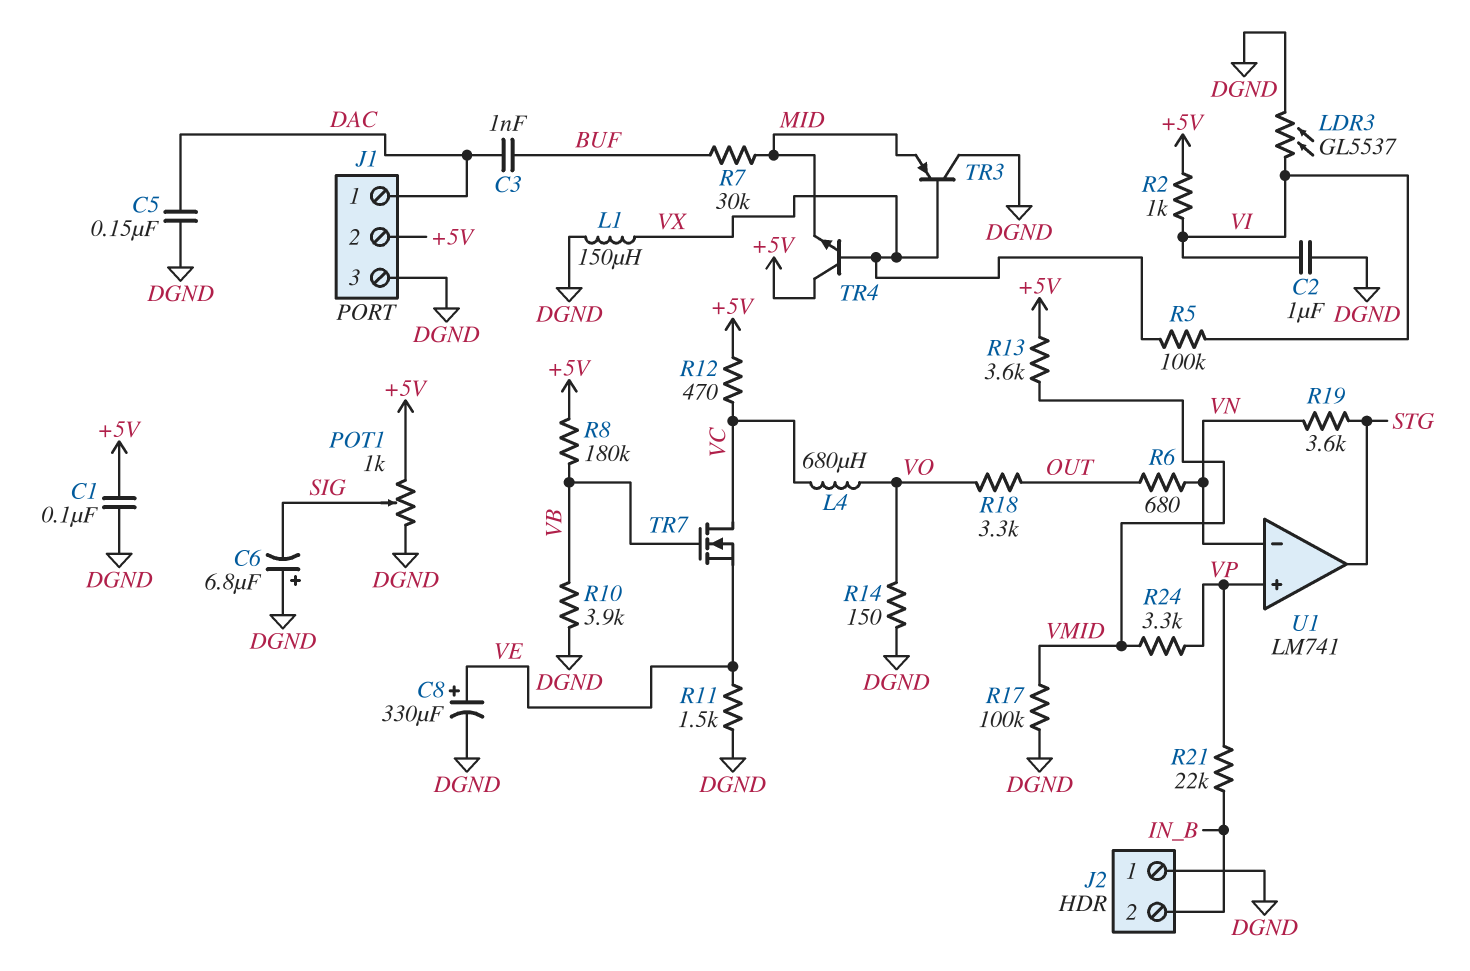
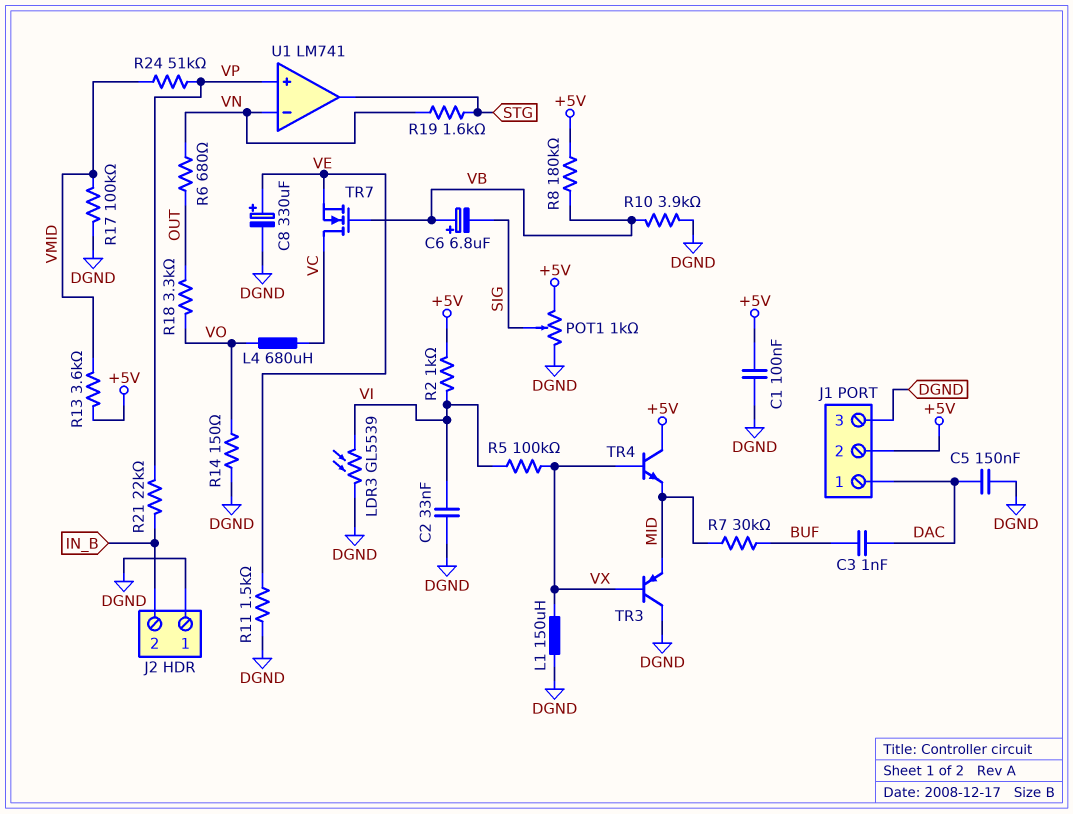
C2: 1uF (DGND, VI) -> 33nF (DGND, VI)
C6: 6.8uF (plus DGND, minus SIG) -> 6.8uF (plus VB, minus SIG)
LDR3: GL5537 (DGND, VI) -> GL5539 (DGND, VI)
R12: 470 (+5V, VC) -> none
R19: 3.6k (STG, VN) -> 1.6k (STG, VN)
R24: 3.3k (VMID, VP) -> 51k (VMID, VP)

